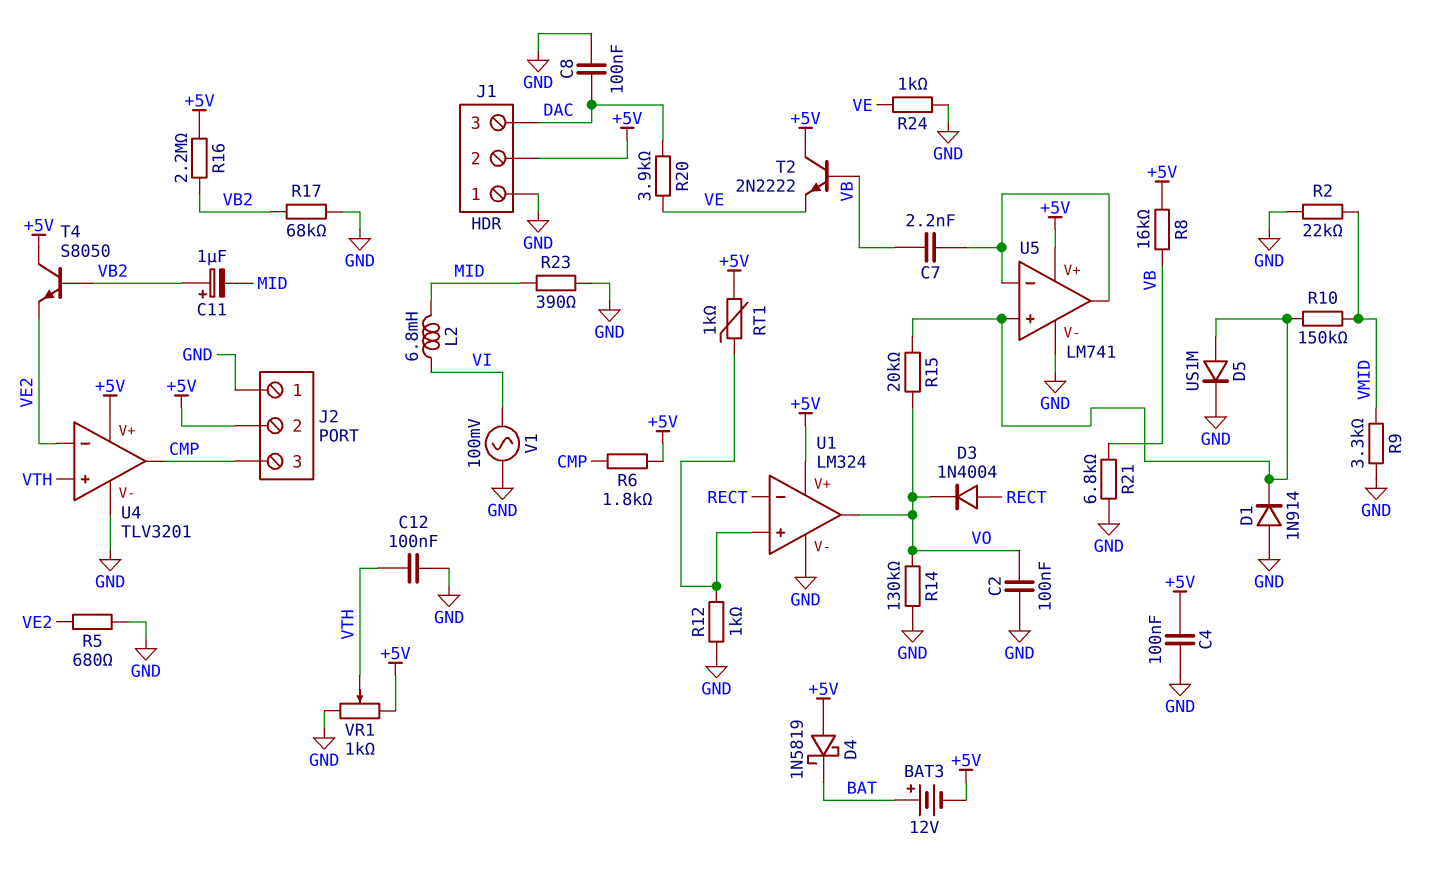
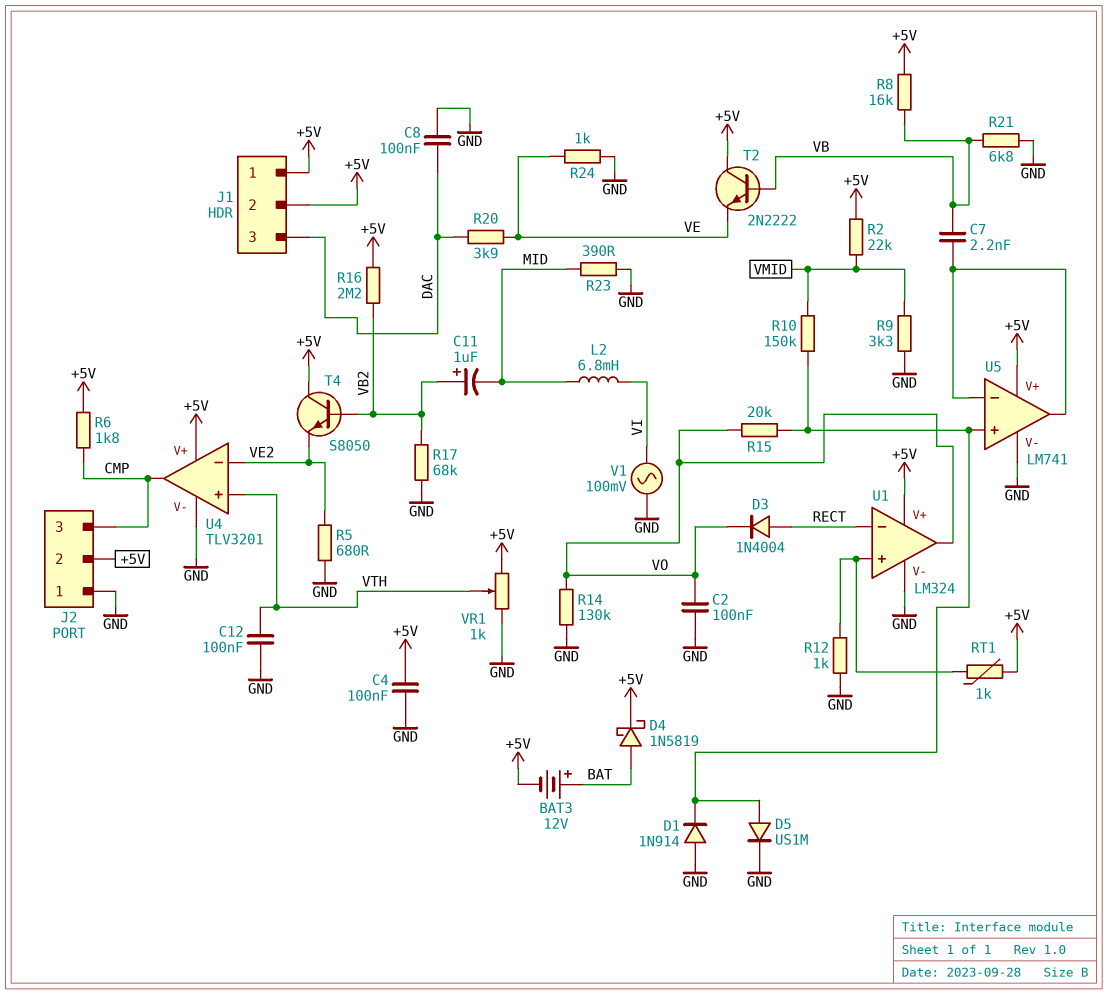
D4: schottky 1N5819 (A +5V, K BAT) -> schottky 1N5819 (A BAT, K +5V)
J1 pin 1: GND -> +5V
R2: 22k (GND, VMID) -> 22k (+5V, VMID)

